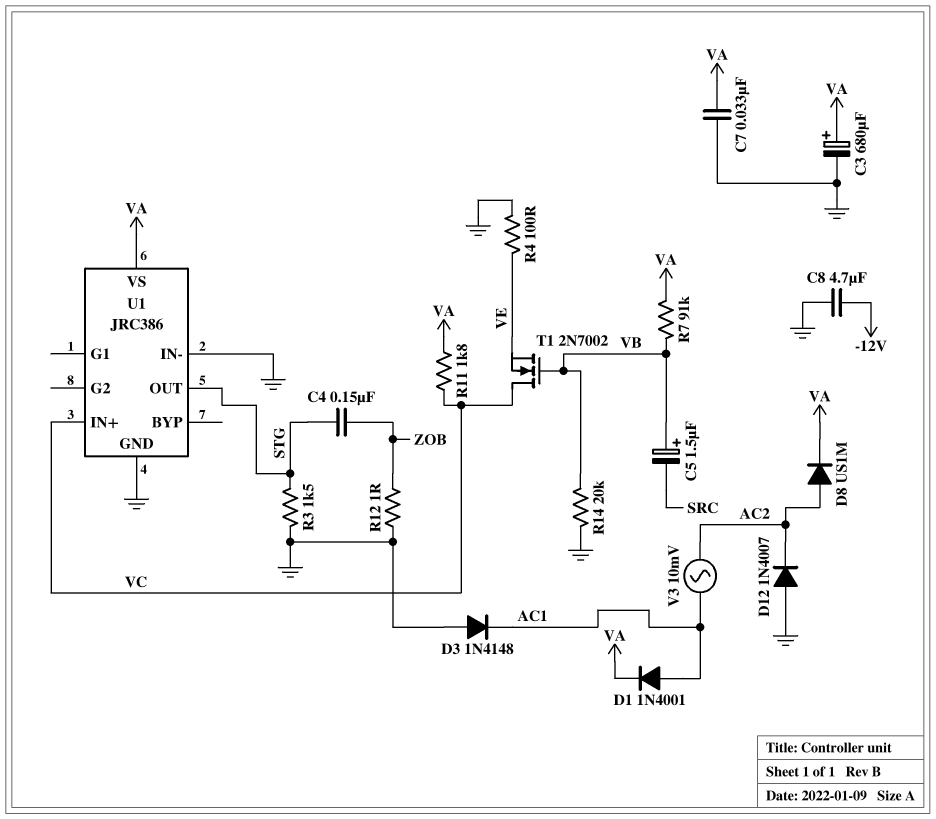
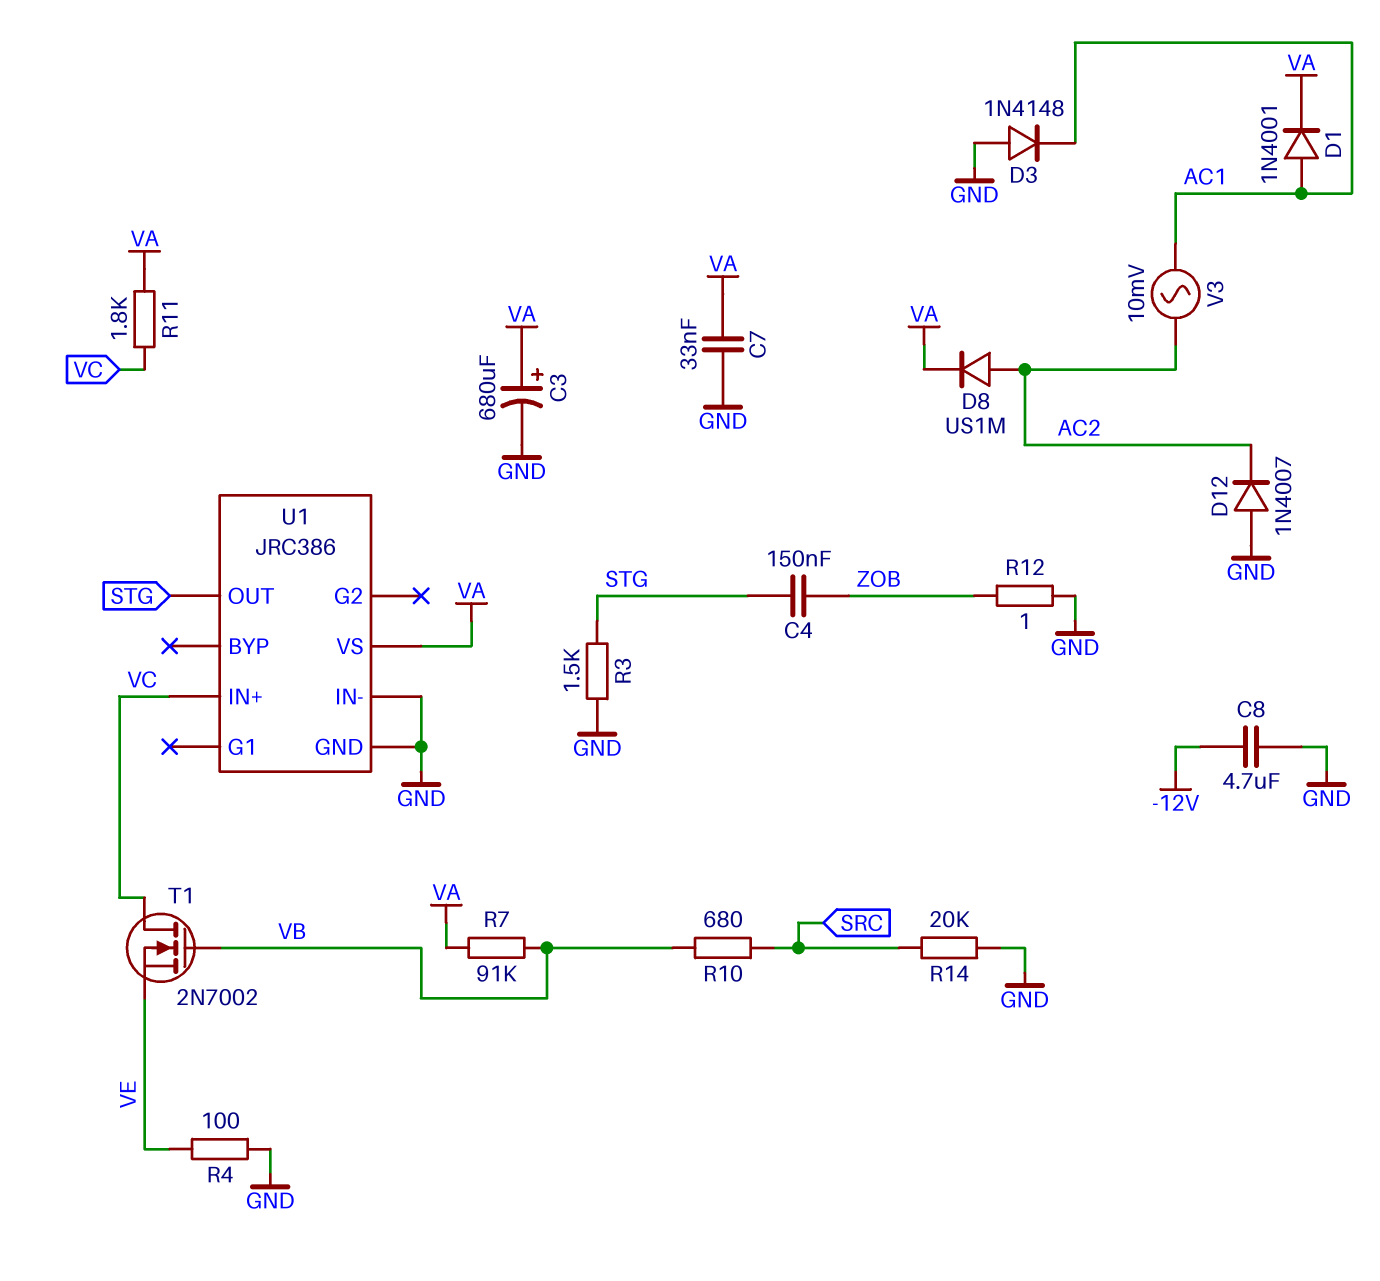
C5: 1.5uF (plus VB, minus SRC) -> none
R10: none -> 680 (SRC, VB)
R14: 20k (GND, VB) -> 20k (GND, SRC)

